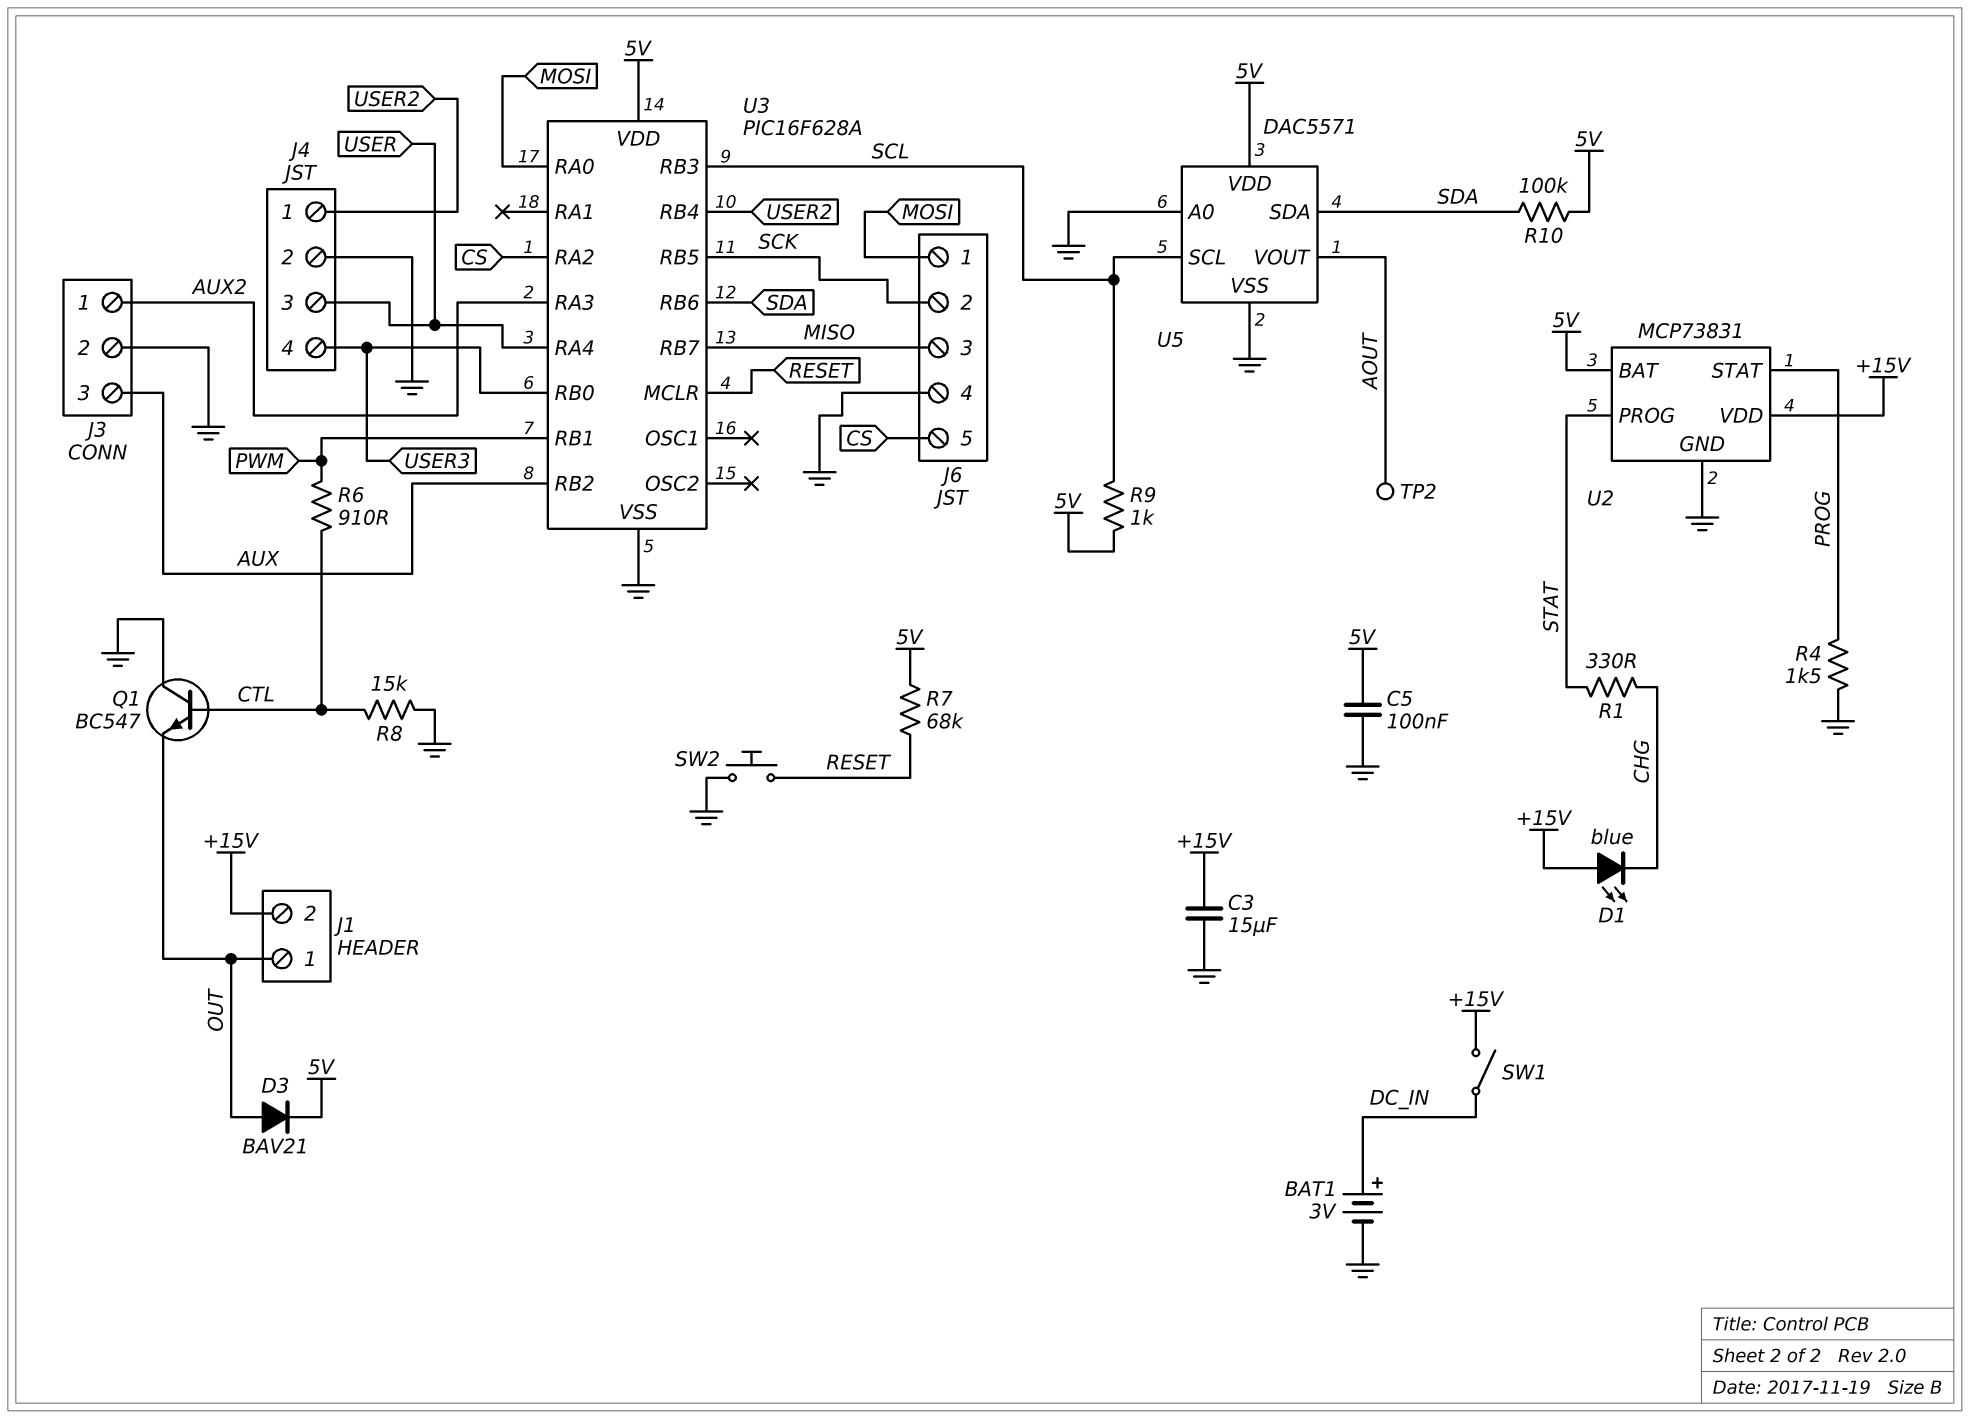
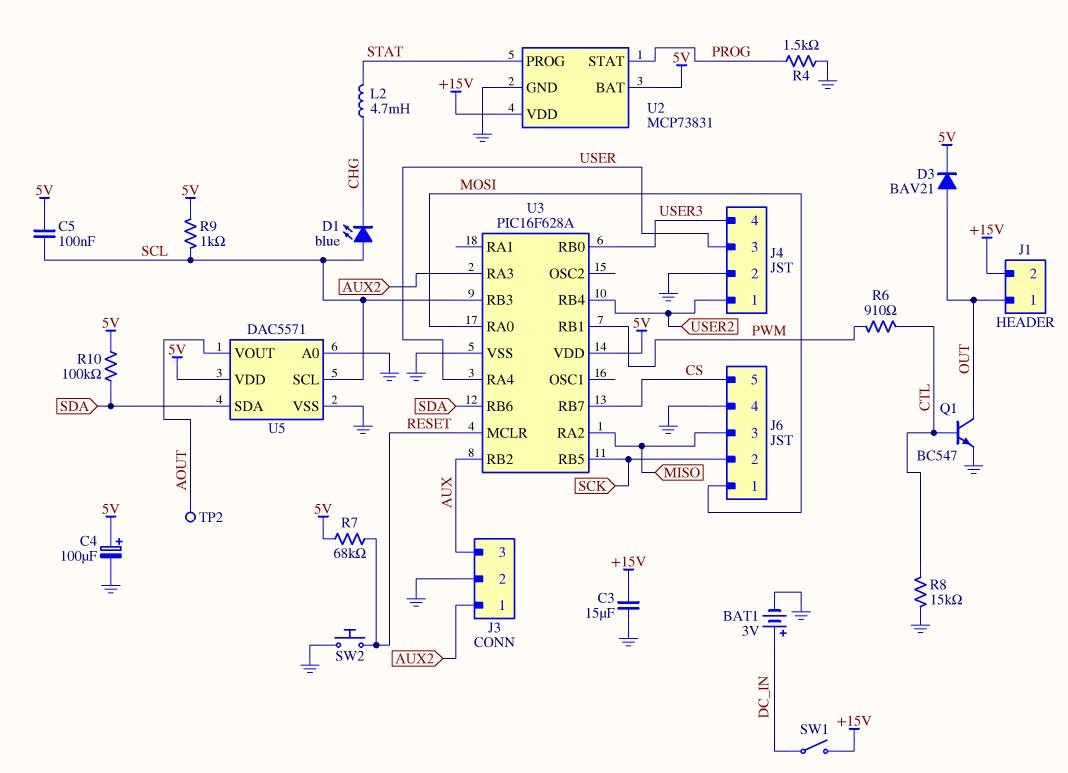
C4: none -> 100uF (plus 5V, minus GND)
C5: 100nF (5V, GND) -> 100nF (5V, SCL)
D1: LED blue (A +15V, K CHG) -> LED blue (A SCL, K CHG)
L2: none -> 4.7mH (CHG, STAT)
Q1: NPN BC547 (B CTL, C GND, E OUT) -> NPN BC547 (B CTL, C OUT, E GND)
R1: 330 (CHG, STAT) -> none
U3 pin RA2: CS -> MISO
U3 pin RB7: MISO -> CS

